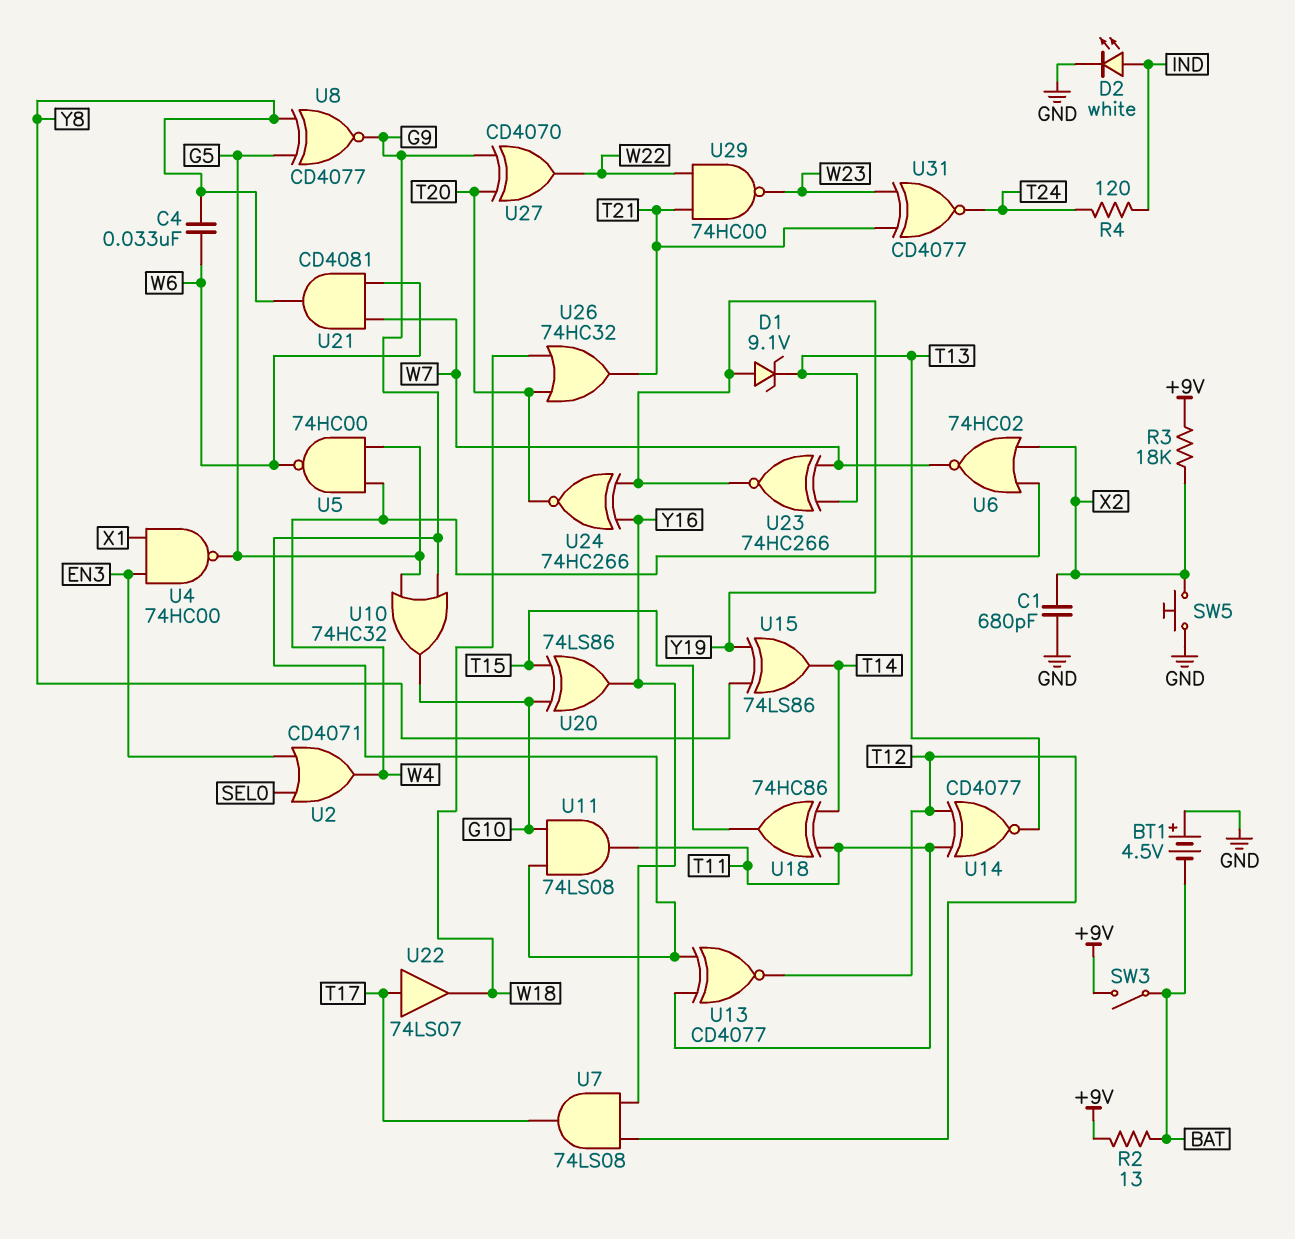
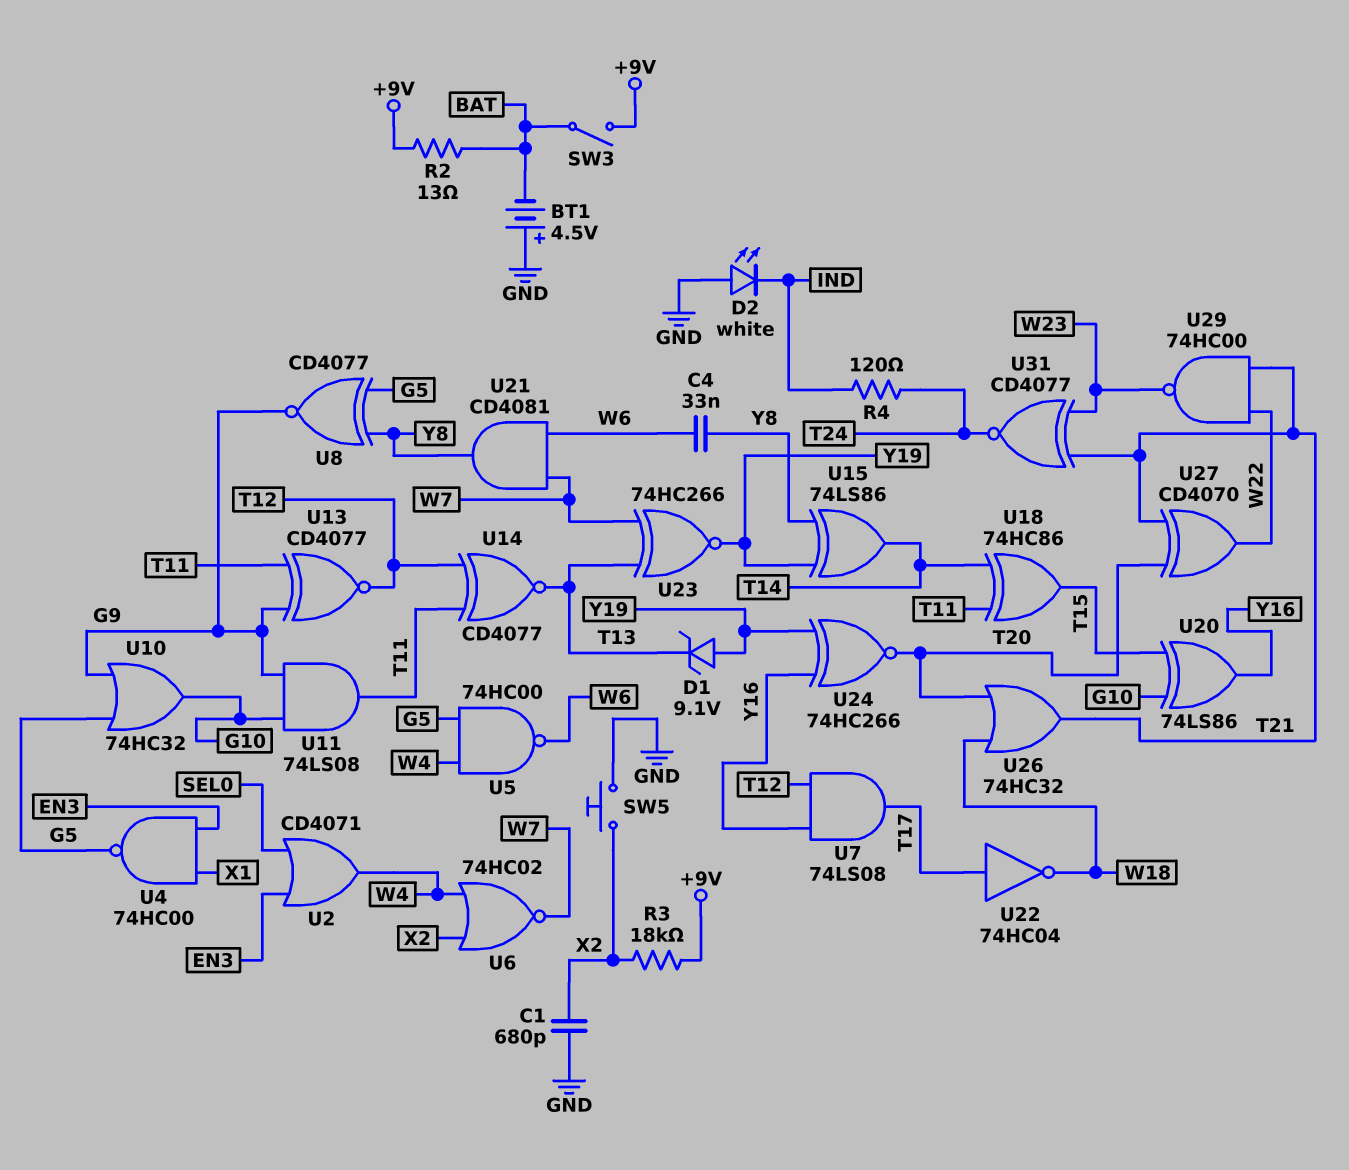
D2: LED white (A IND, K GND) -> LED white (A GND, K IND)
U22: buffer 74LS07 (in T17, out W18) -> NOT 74HC04 (in T17, out W18)
U27: XOR CD4070 (in G9, in T20, out W22) -> XOR CD4070 (in T20, in T21, out W22)

